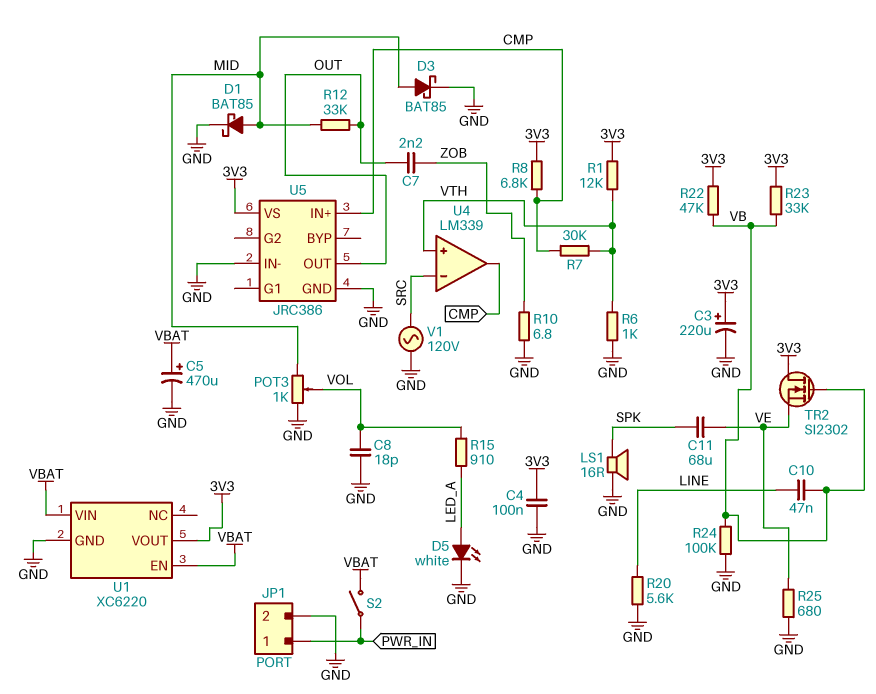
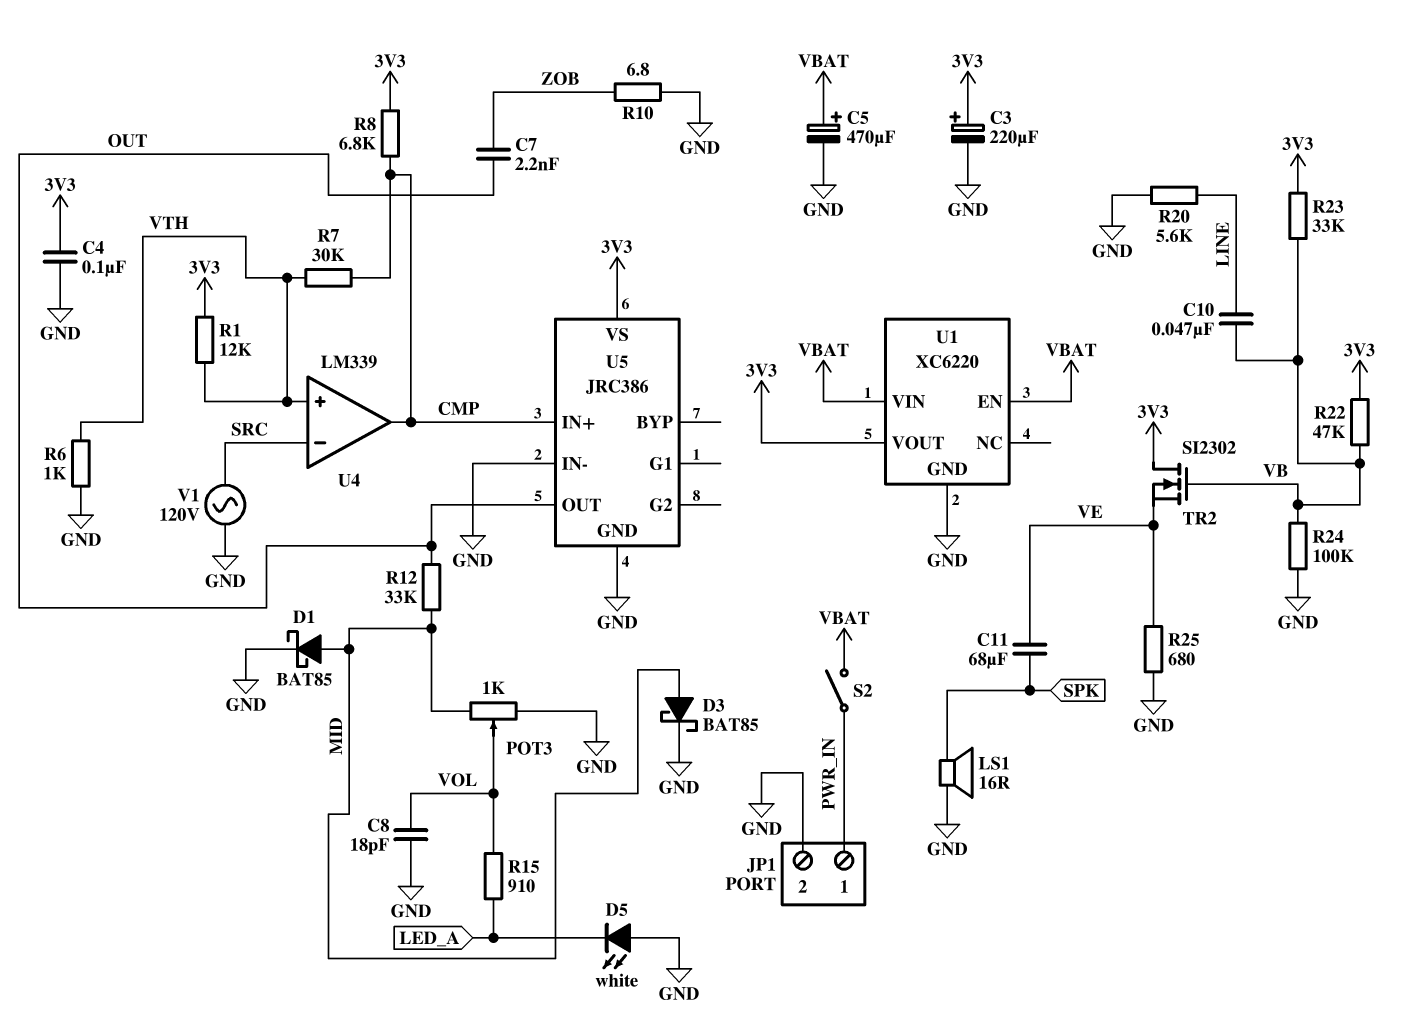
D5: LED white (A LED_A, K GND) -> LED white (A GND, K LED_A)

